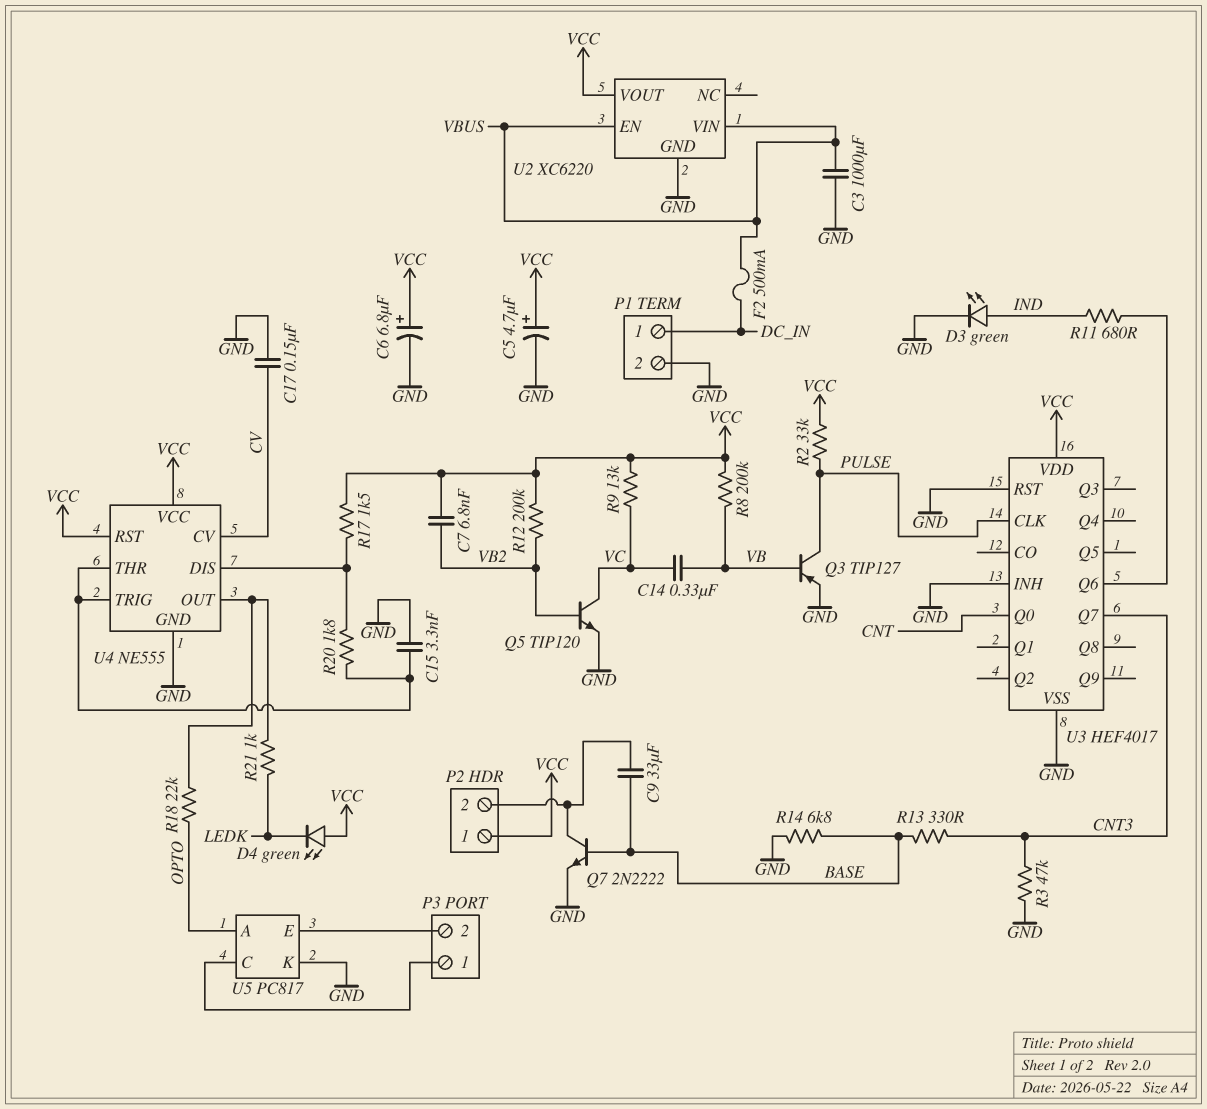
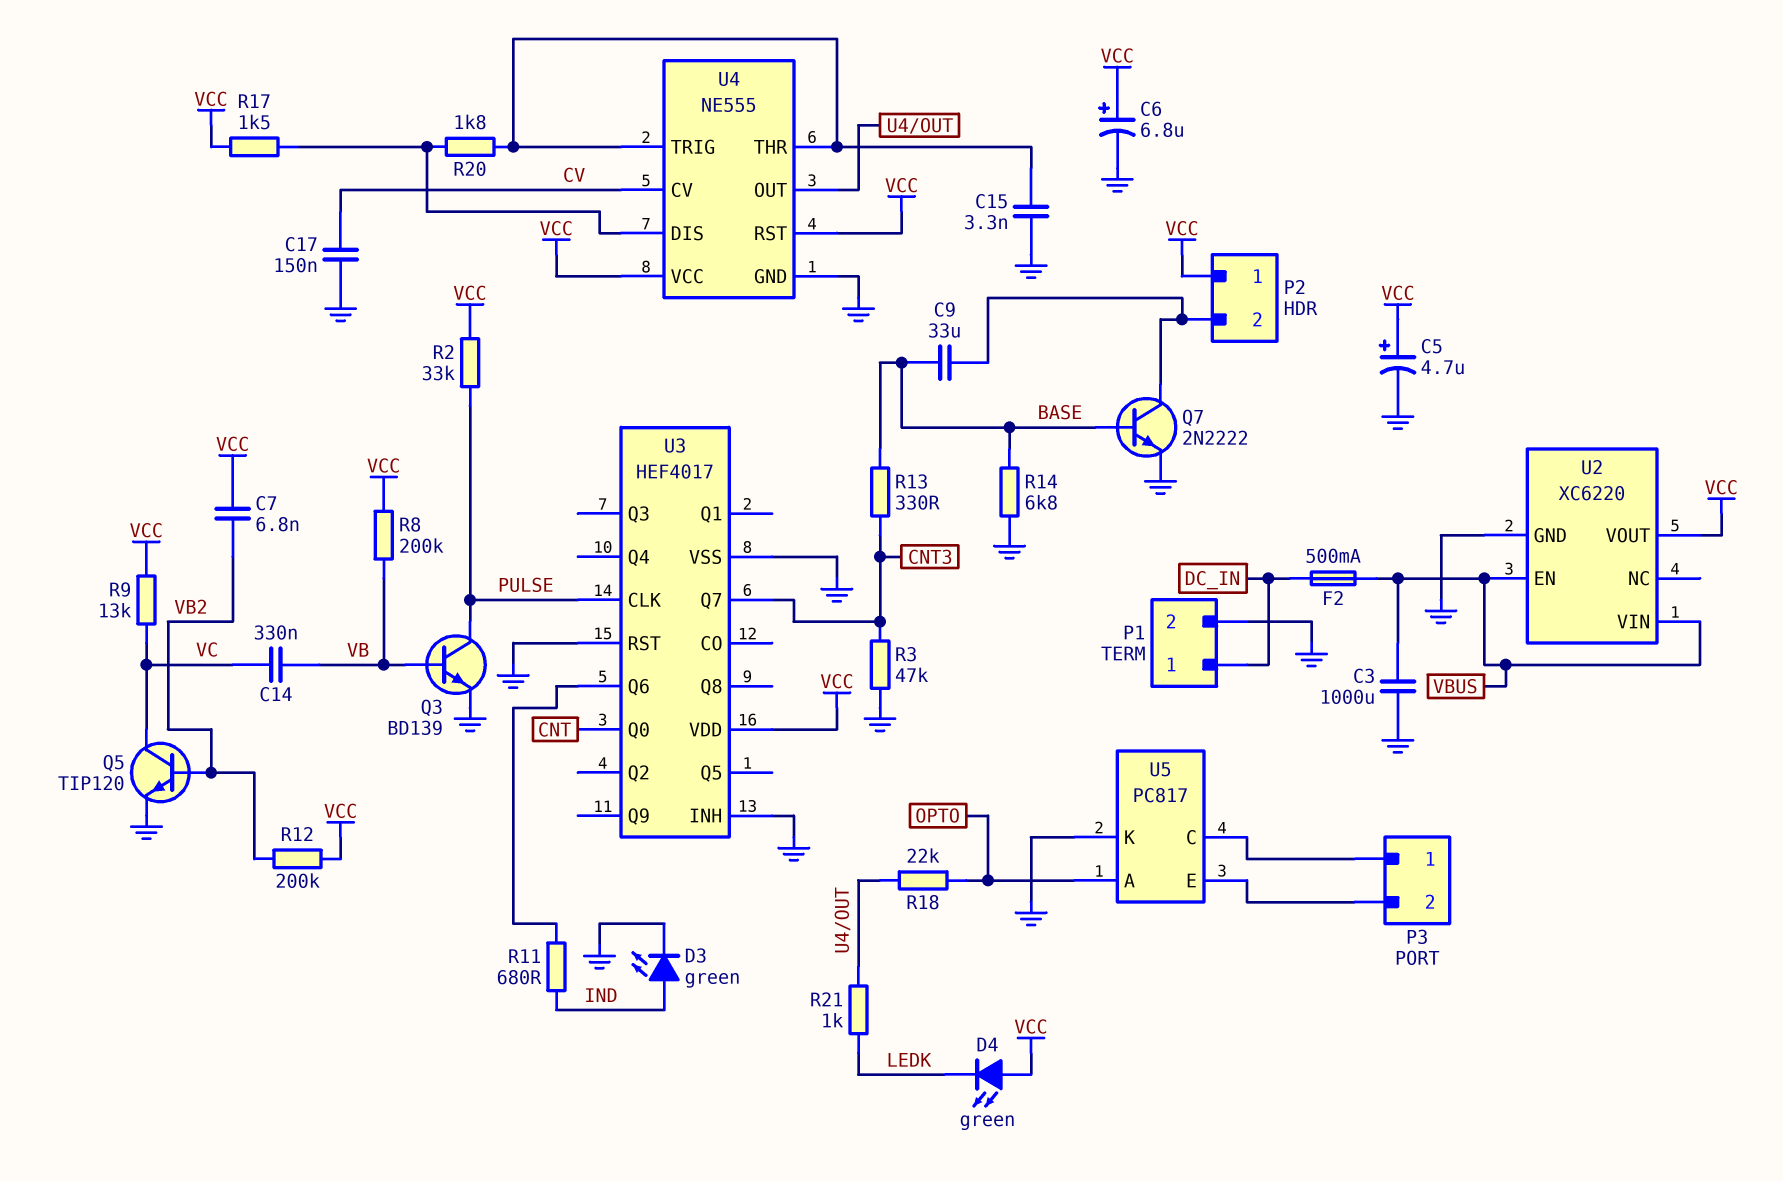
Q3: PNP TIP127 (B VB, C PULSE, E GND) -> NPN BD139 (B VB, C PULSE, E GND)

